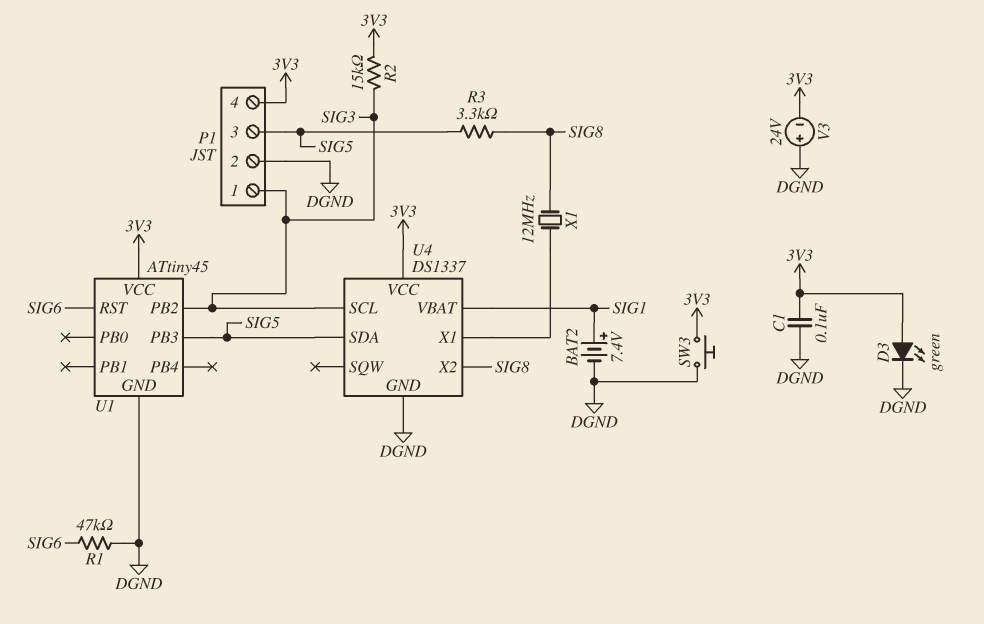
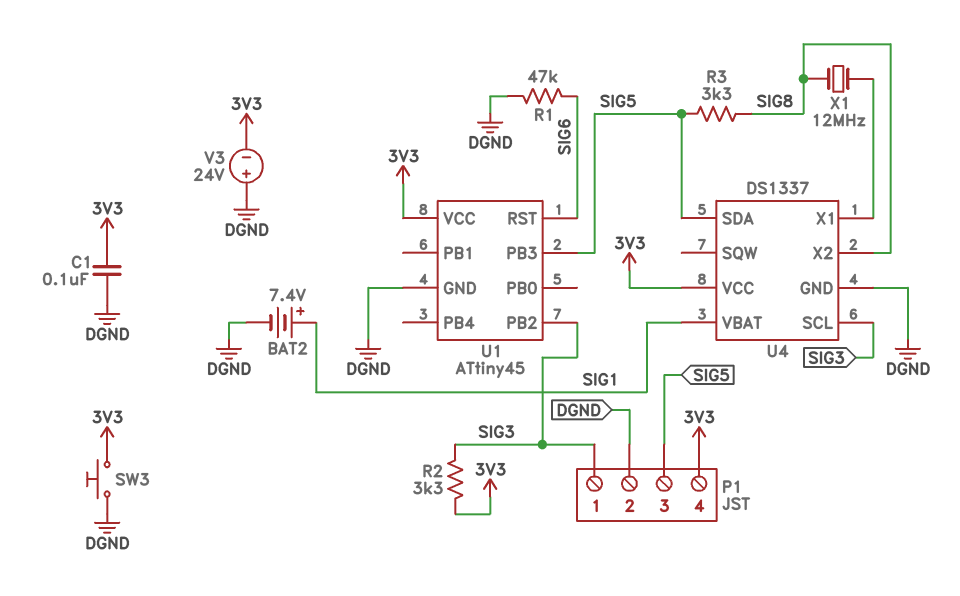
D3: LED green (A 3V3, K DGND) -> none
R2: 15k (3V3, SIG3) -> 3.3k (3V3, SIG3)

